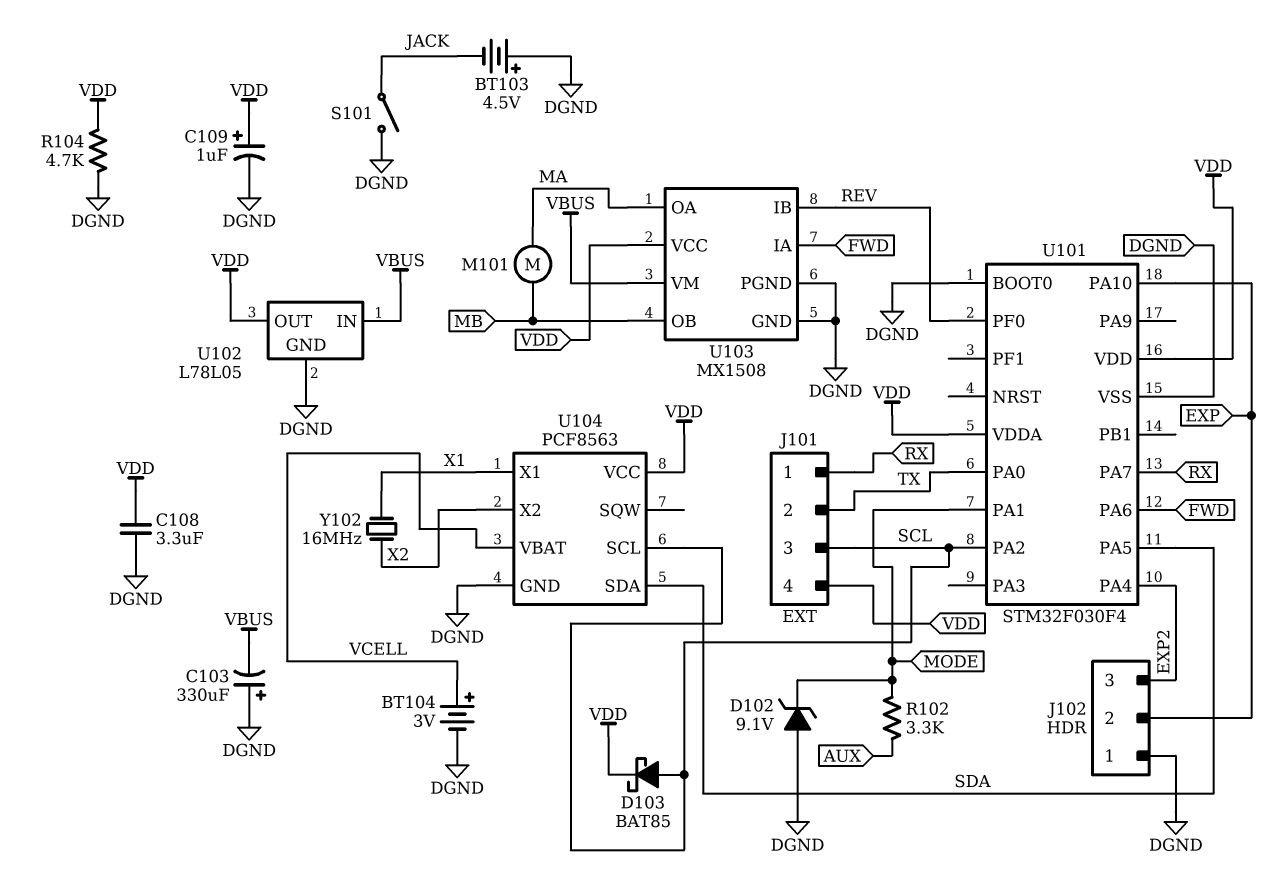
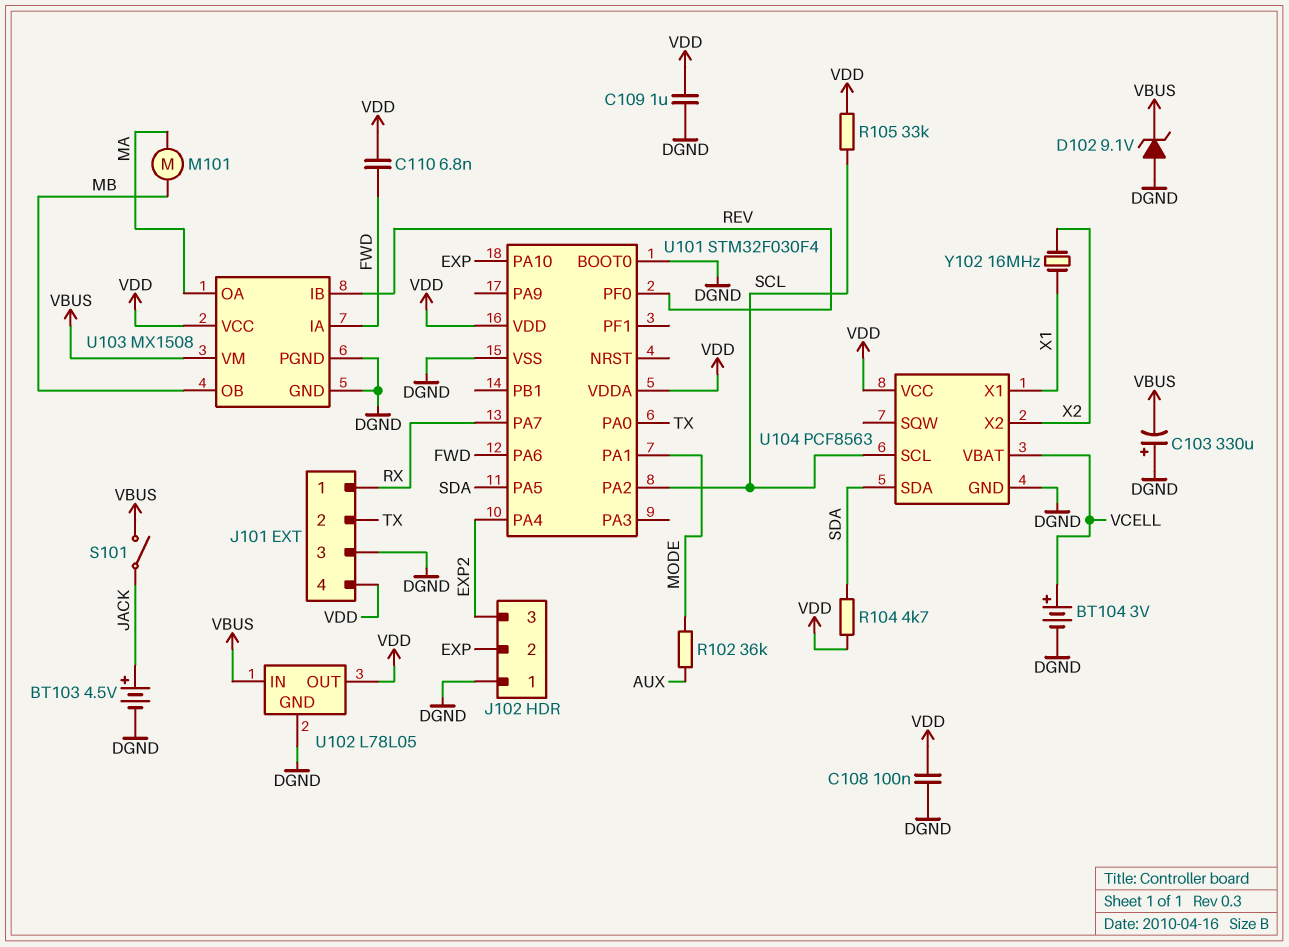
BT103: 4.5V (plus DGND, minus JACK) -> 4.5V (plus JACK, minus DGND)
C108: 3.3uF (DGND, VDD) -> 100nF (DGND, VDD)
C109: 1uF (plus VDD, minus DGND) -> 1uF (DGND, VDD)
C110: none -> 6.8nF (FWD, VDD)
D102: zener 9.1V (A DGND, K MODE) -> zener 9.1V (A DGND, K VBUS)
D103: schottky BAT85 (A SCL, K VDD) -> none
J101 pin 3: SCL -> DGND
R102: 3.3k (AUX, MODE) -> 36k (AUX, MODE)
R104: 4.7k (DGND, VDD) -> 4.7k (SDA, VDD)
R105: none -> 33k (SCL, VDD)
S101: switch (DGND, JACK) -> switch (JACK, VBUS)

